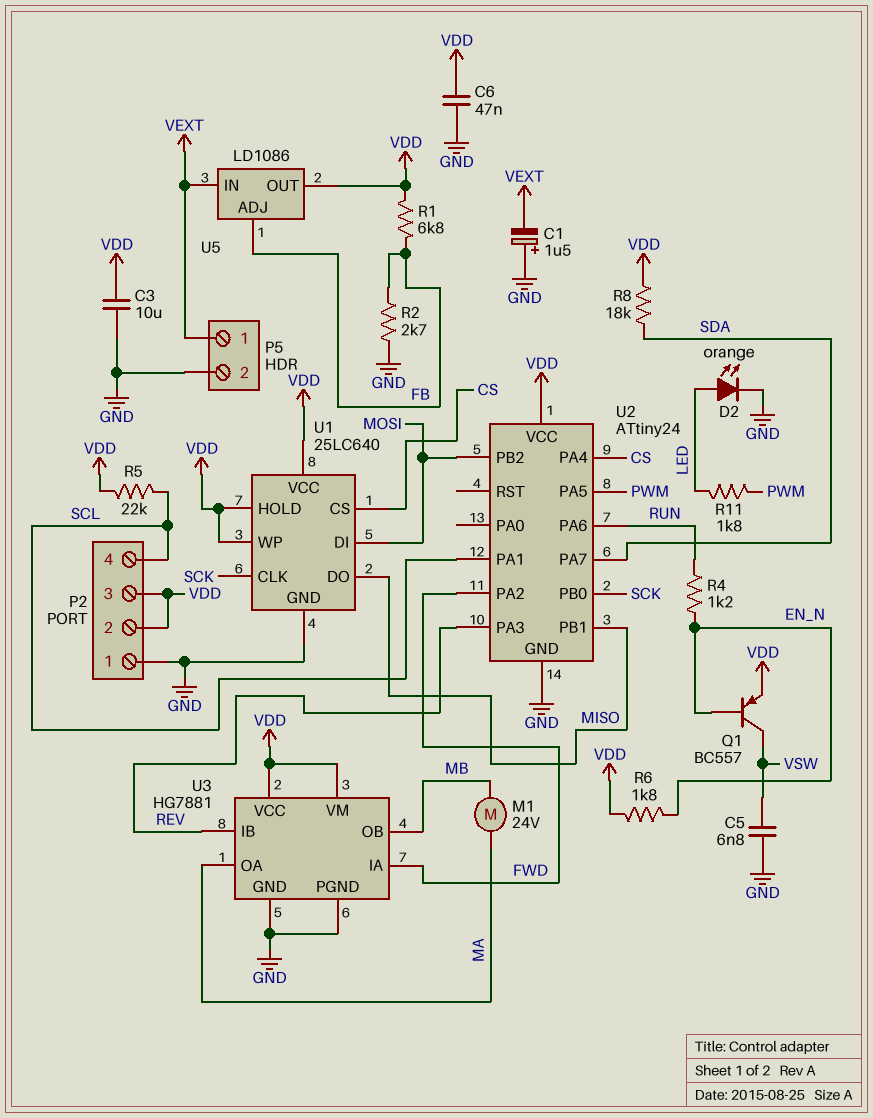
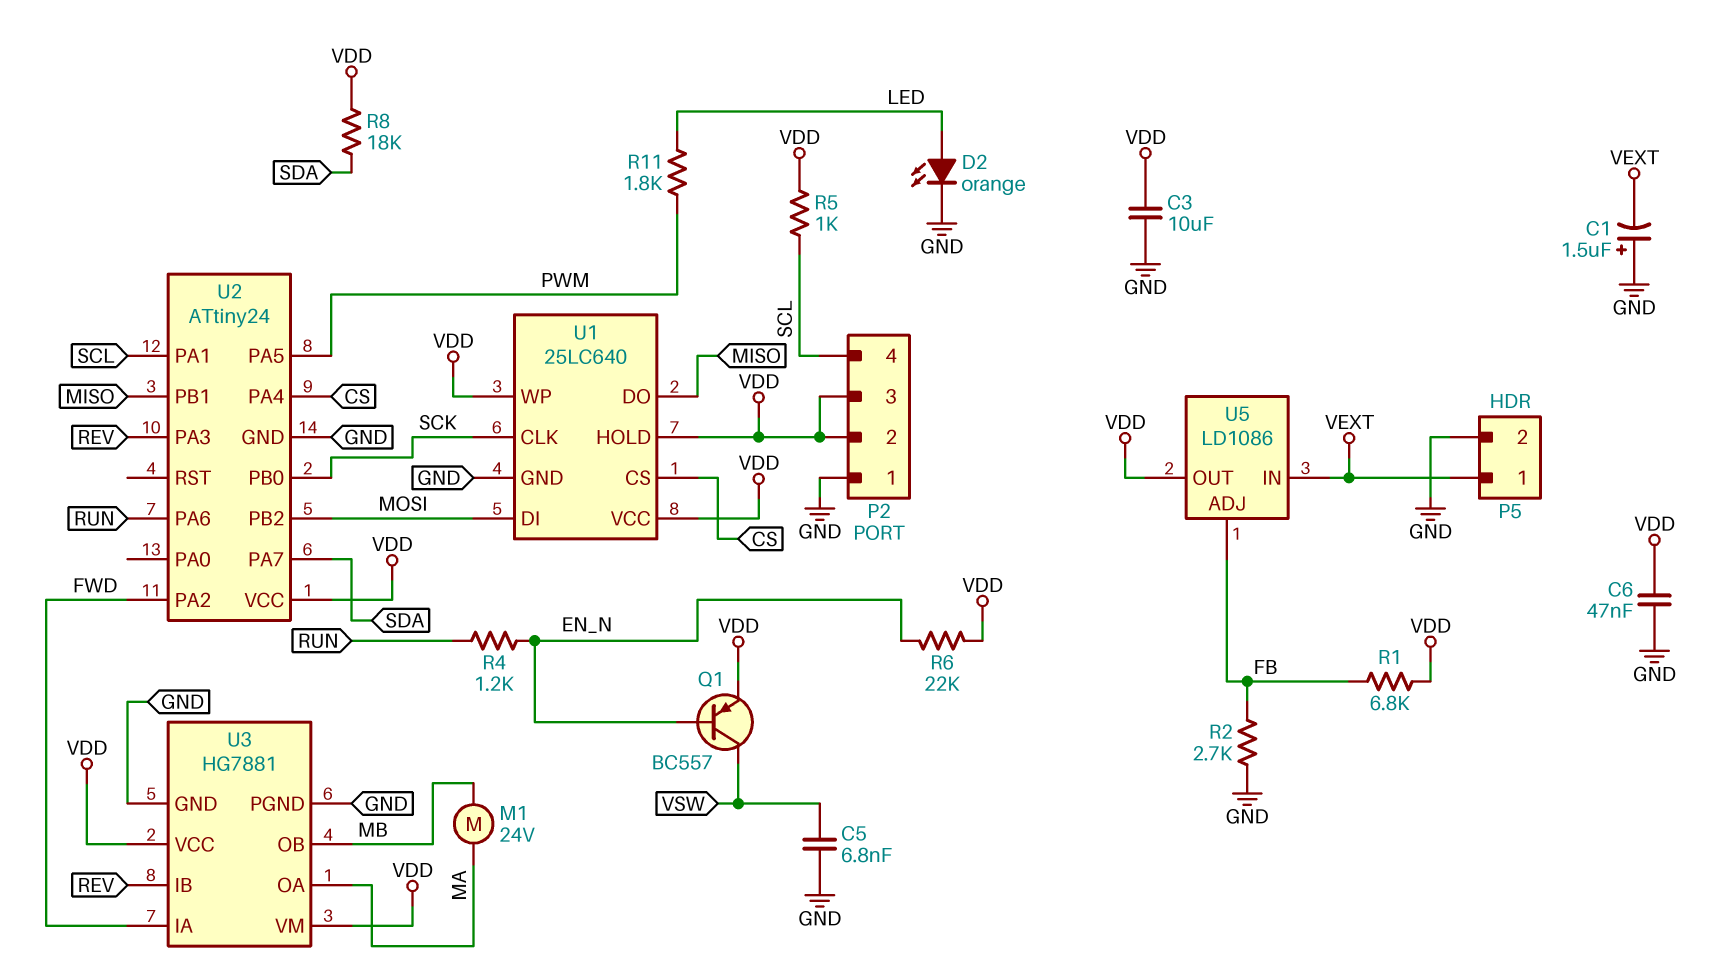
R5: 22k (SCL, VDD) -> 1k (SCL, VDD)
R6: 1.8k (EN_N, VDD) -> 22k (EN_N, VDD)

